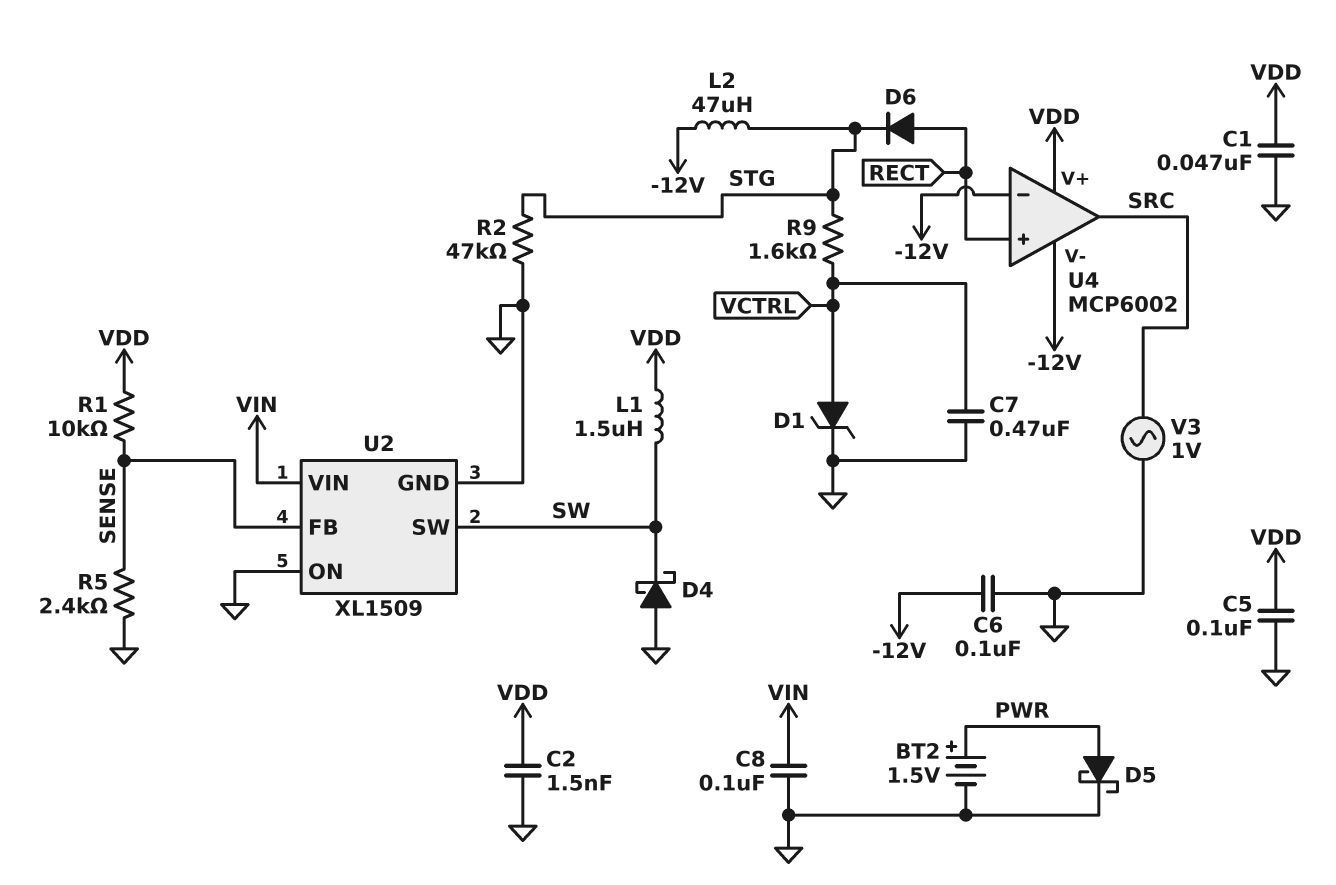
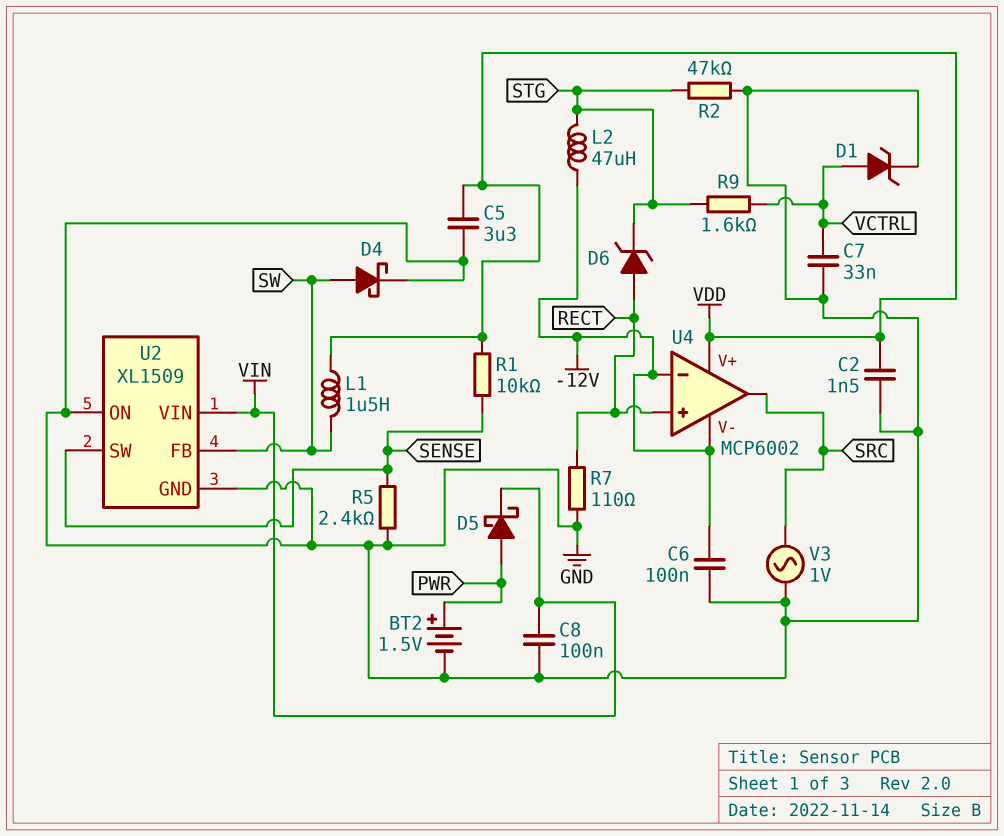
C1: 47nF (GND, VDD) -> none
C5: 100nF (GND, VDD) -> 3.3uF (GND, VDD)
C7: 470nF (GND, VCTRL) -> 33nF (GND, VCTRL)
D4: schottky (A GND, K SW) -> schottky (A SW, K GND)
D5: schottky (A PWR, K GND) -> schottky (A PWR, K VIN)
D6: diode (A RECT, K STG) -> zener (A RECT, K STG)
R7: none -> 110 (GND, RECT)
U2 pin FB: SENSE -> SW
U2 pin SW: SW -> SENSE

